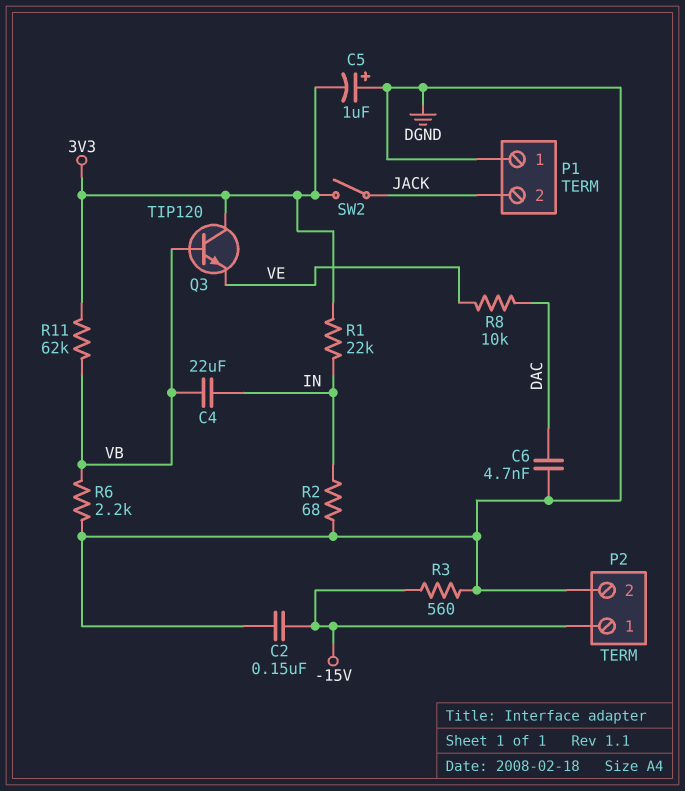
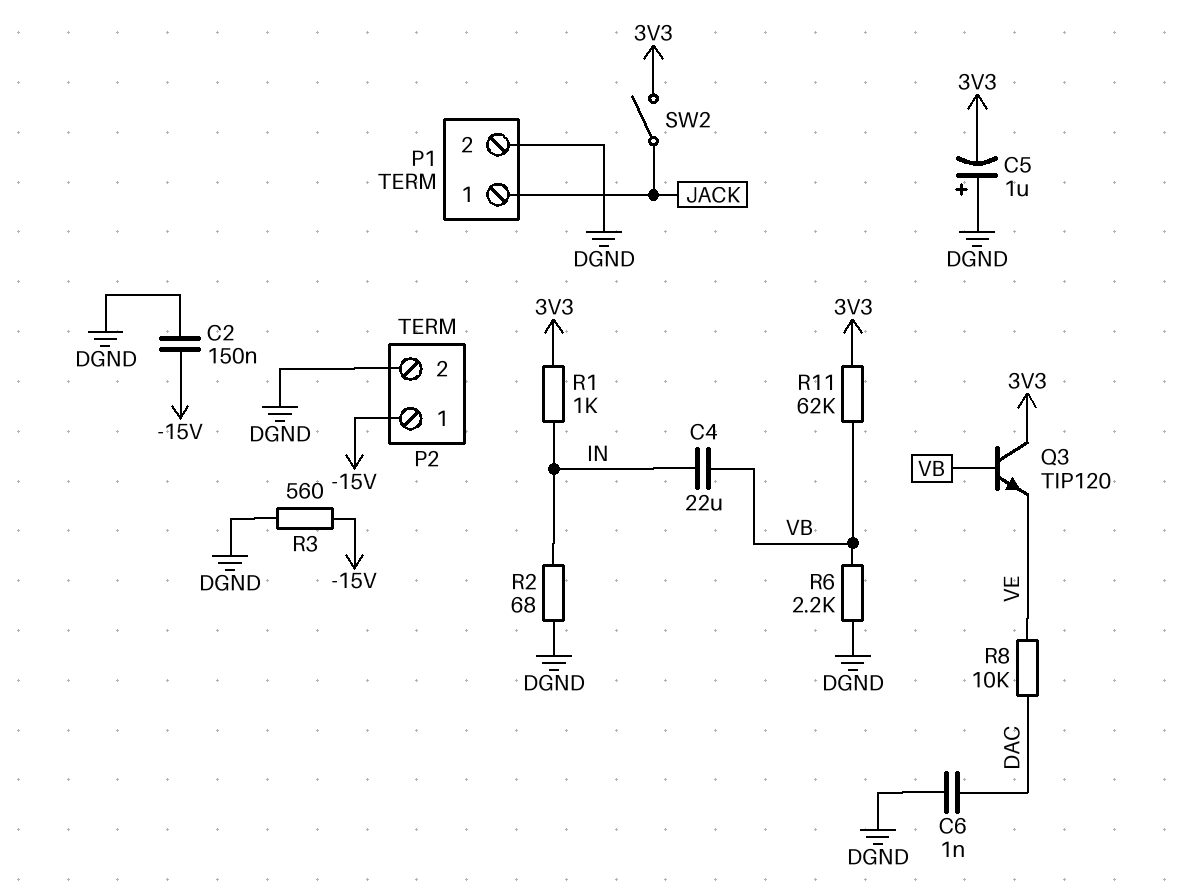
C6: 4.7nF (DAC, DGND) -> 1nF (DAC, DGND)
P1 pin 1: DGND -> JACK
P1 pin 2: JACK -> DGND
R1: 22k (3V3, IN) -> 1k (3V3, IN)

